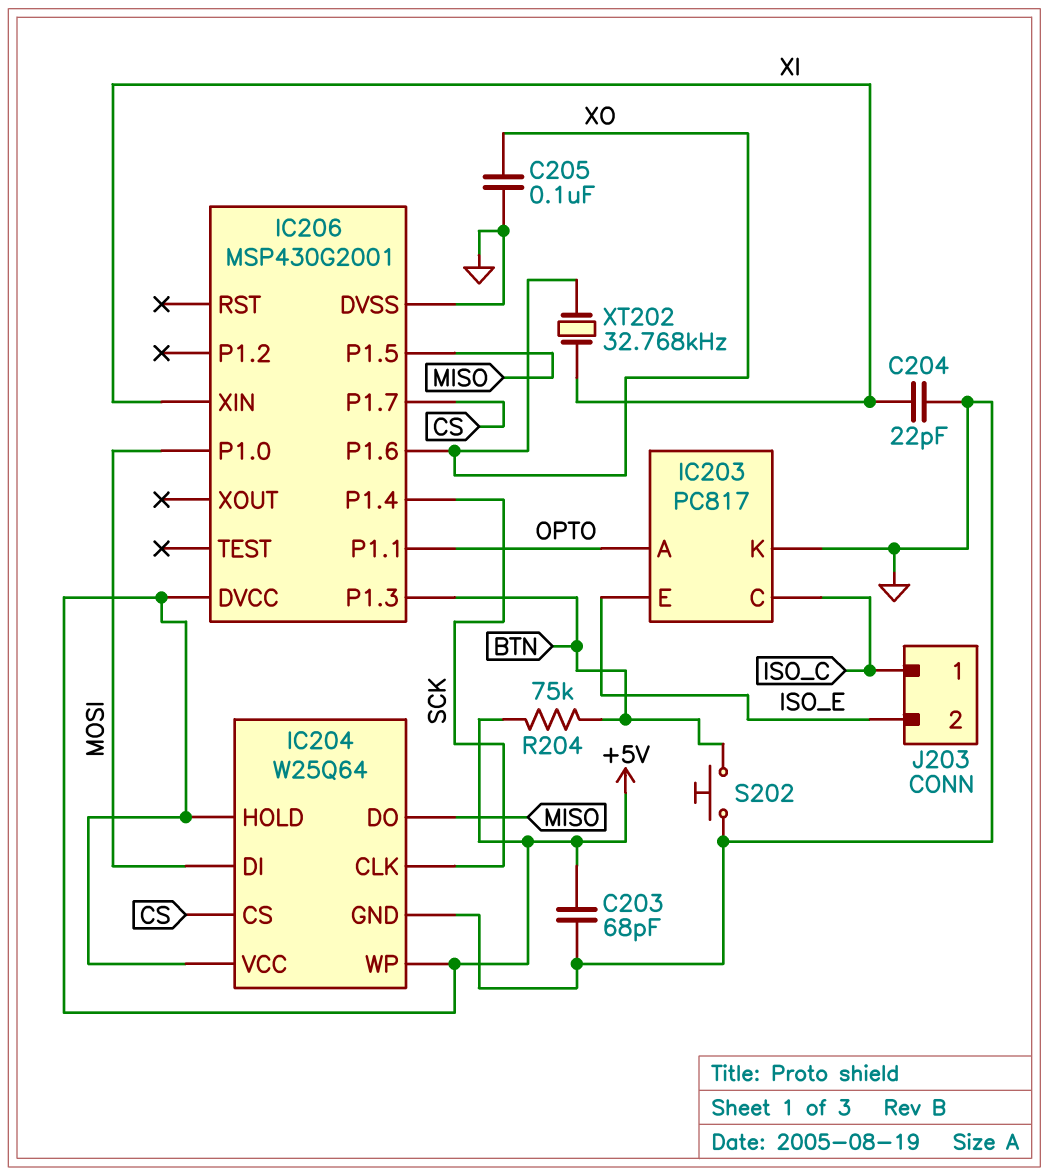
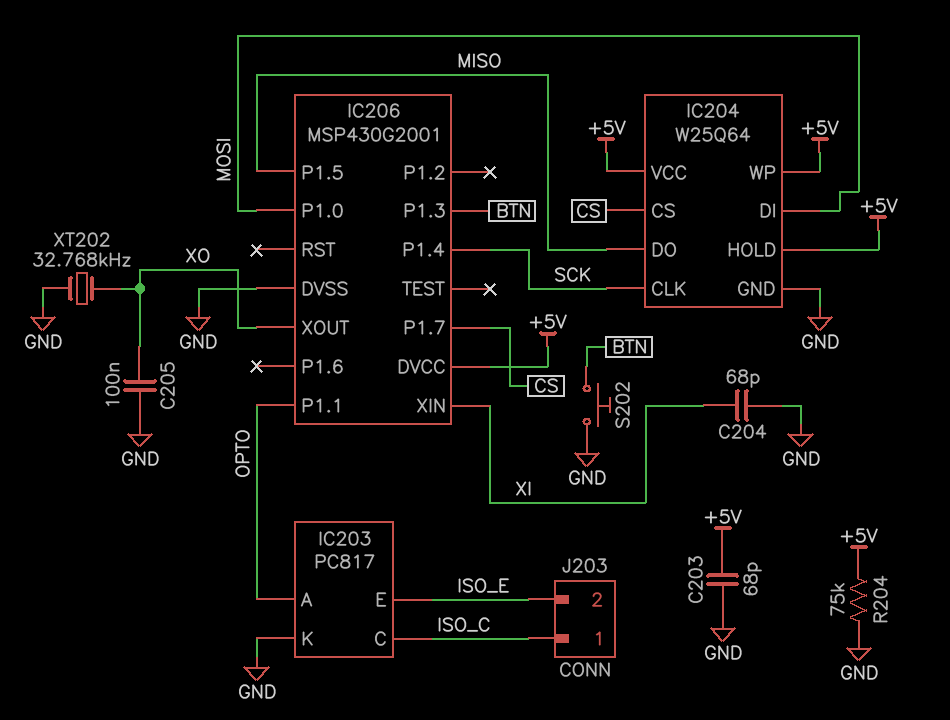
C204: 22pF (GND, XI) -> 68pF (GND, XI)
IC206 pin P1.6: XO -> none
IC206 pin XOUT: none -> XO
R204: 75k (+5V, BTN) -> 75k (+5V, GND)
XT202: 32.768kHz (XI, XO) -> 32.768kHz (GND, XO)

